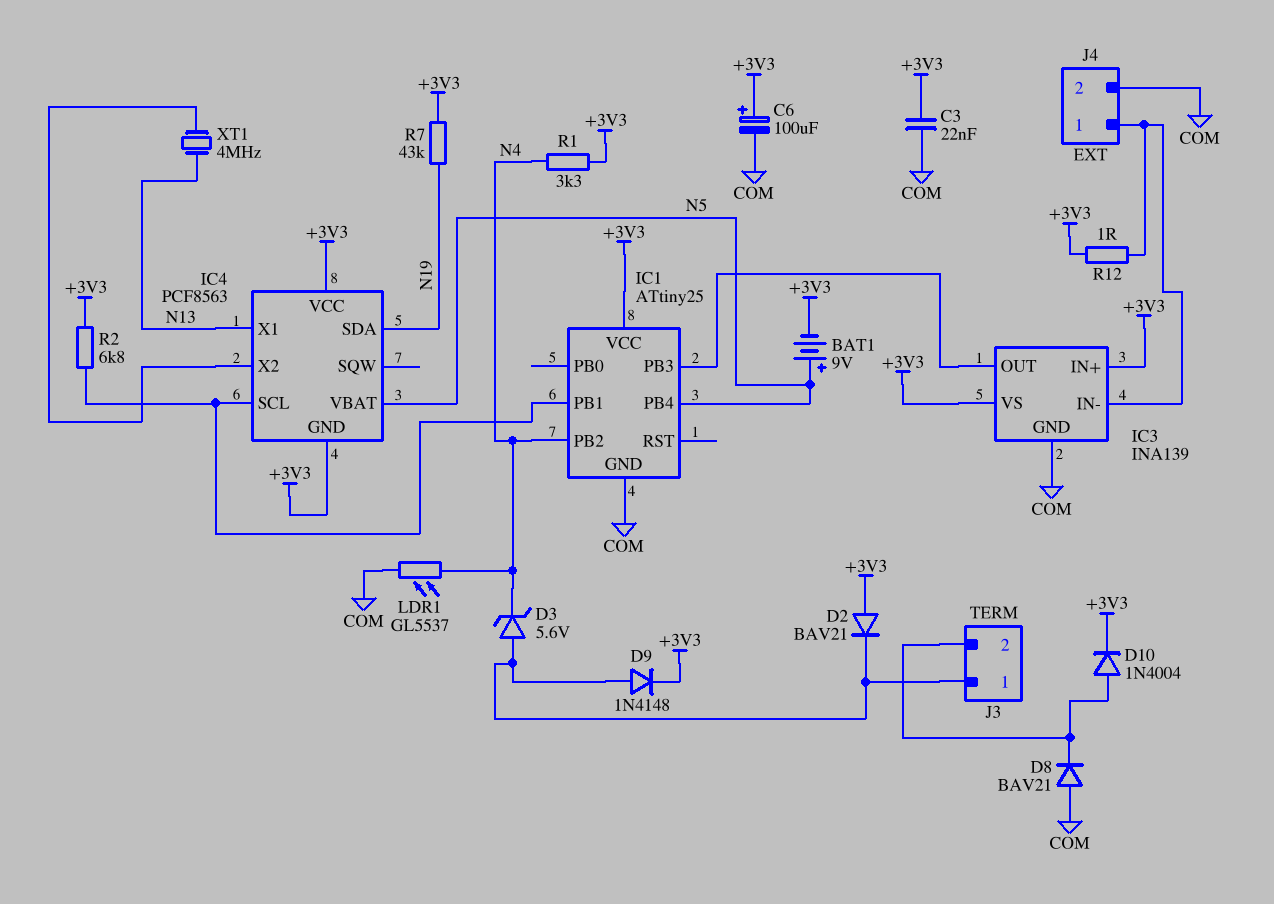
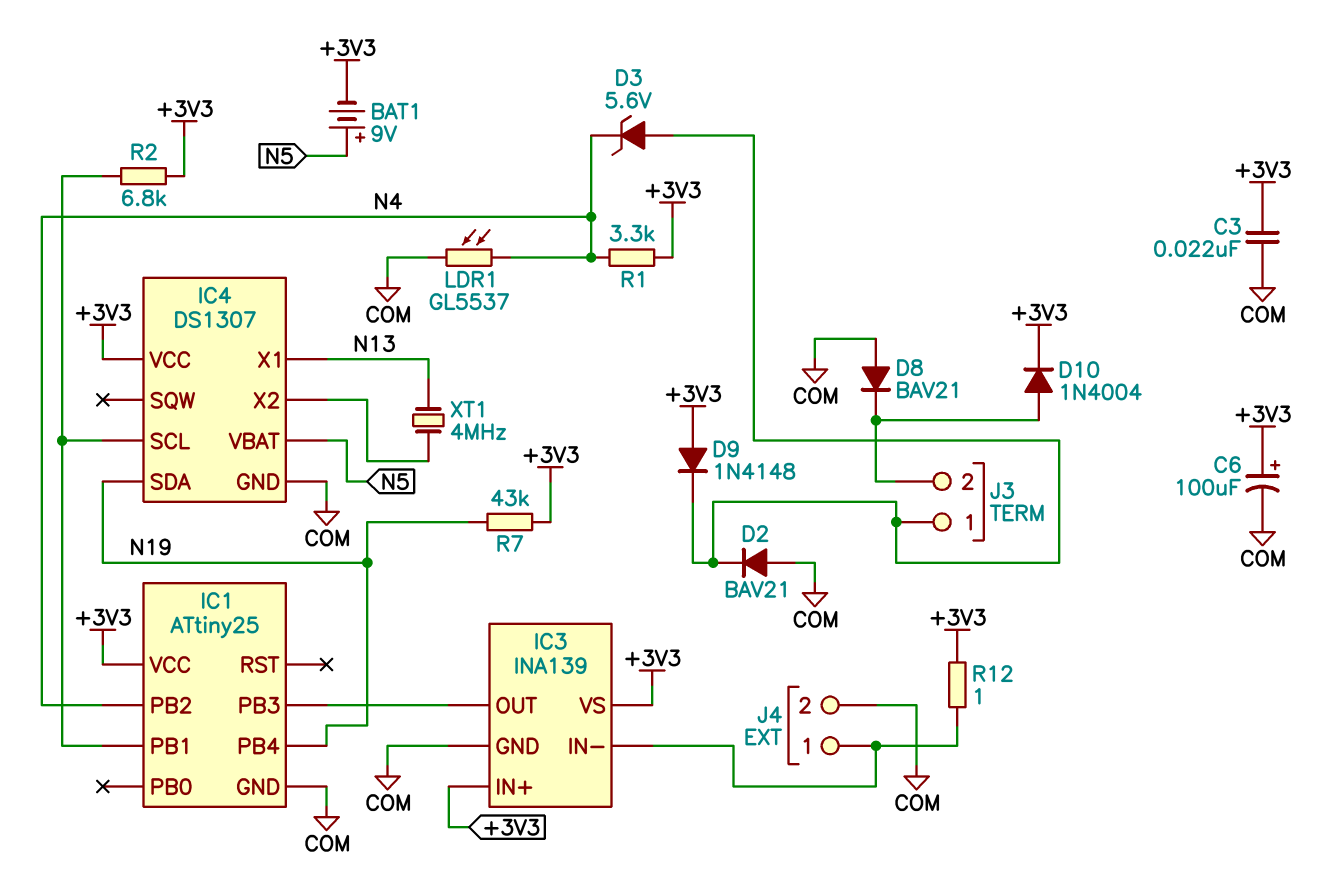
D2: diode BAV21 (A +3V3, K J3/1) -> diode BAV21 (A COM, K J3/1)
D9: diode 1N4148 (A J3/1, K +3V3) -> diode 1N4148 (A +3V3, K J3/1)
IC1 pin PB4: N5 -> N19
IC4: PCF8563 -> DS1307
IC4 pin GND: +3V3 -> COM

